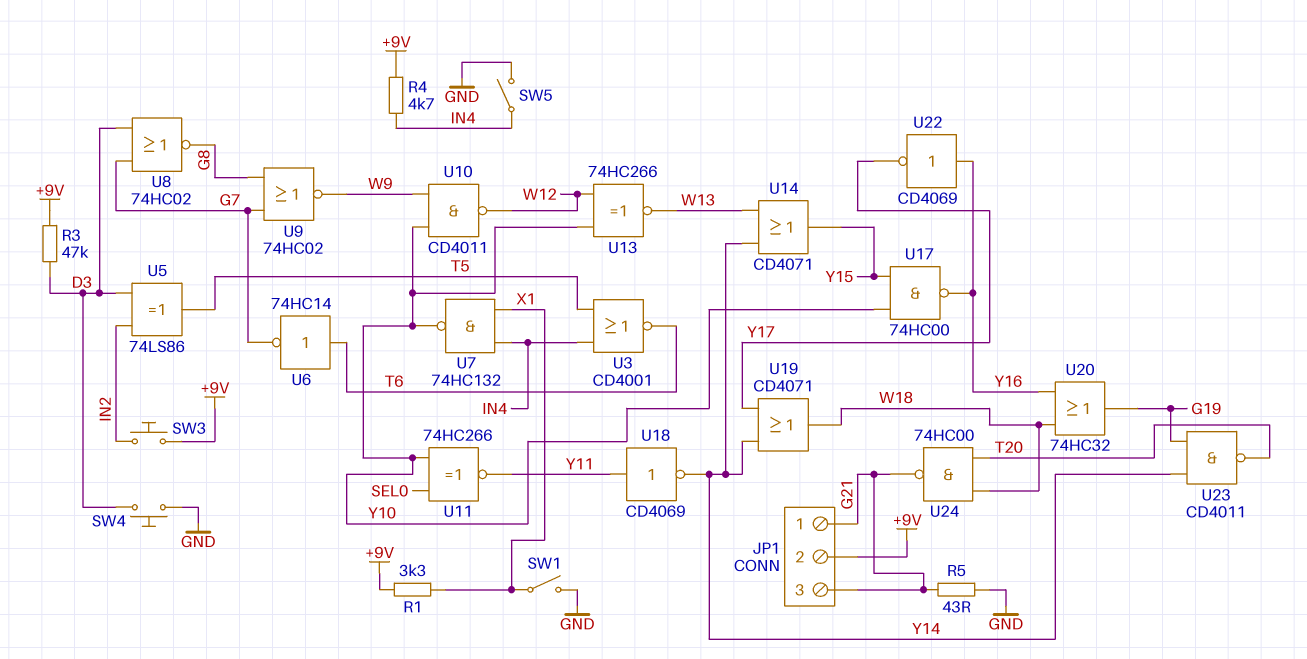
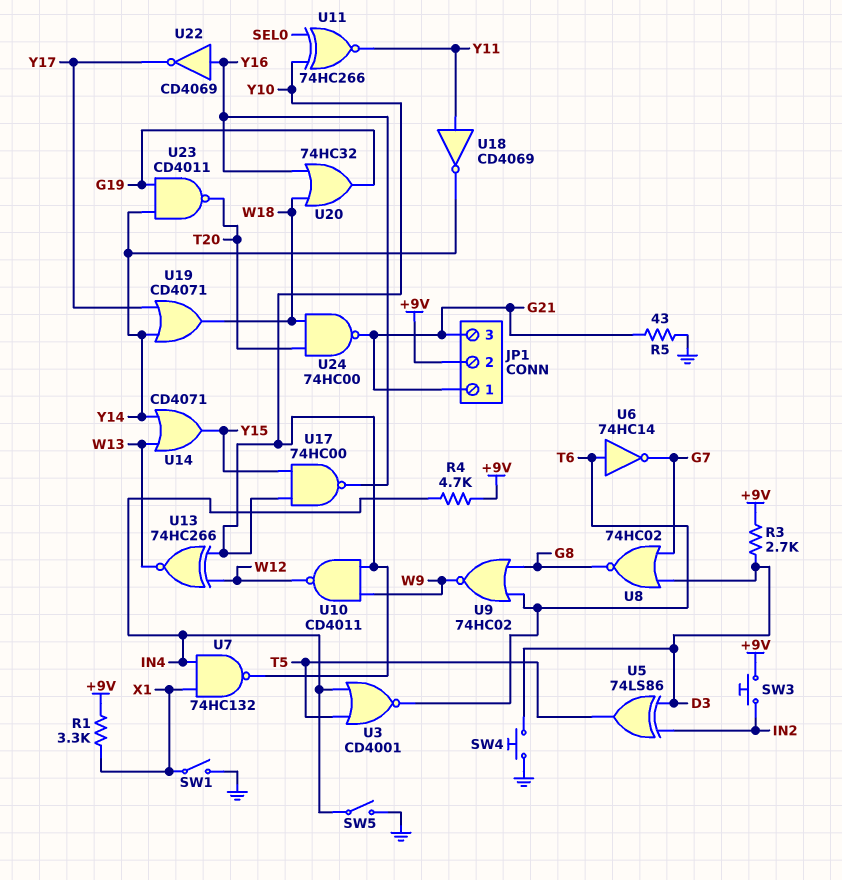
R3: 47k (+9V, D3) -> 2.7k (+9V, D3)
U9: NOR 74HC02 (in G7, in G8, out W9) -> NOR 74HC02 (in G8, in T6, out W9)

